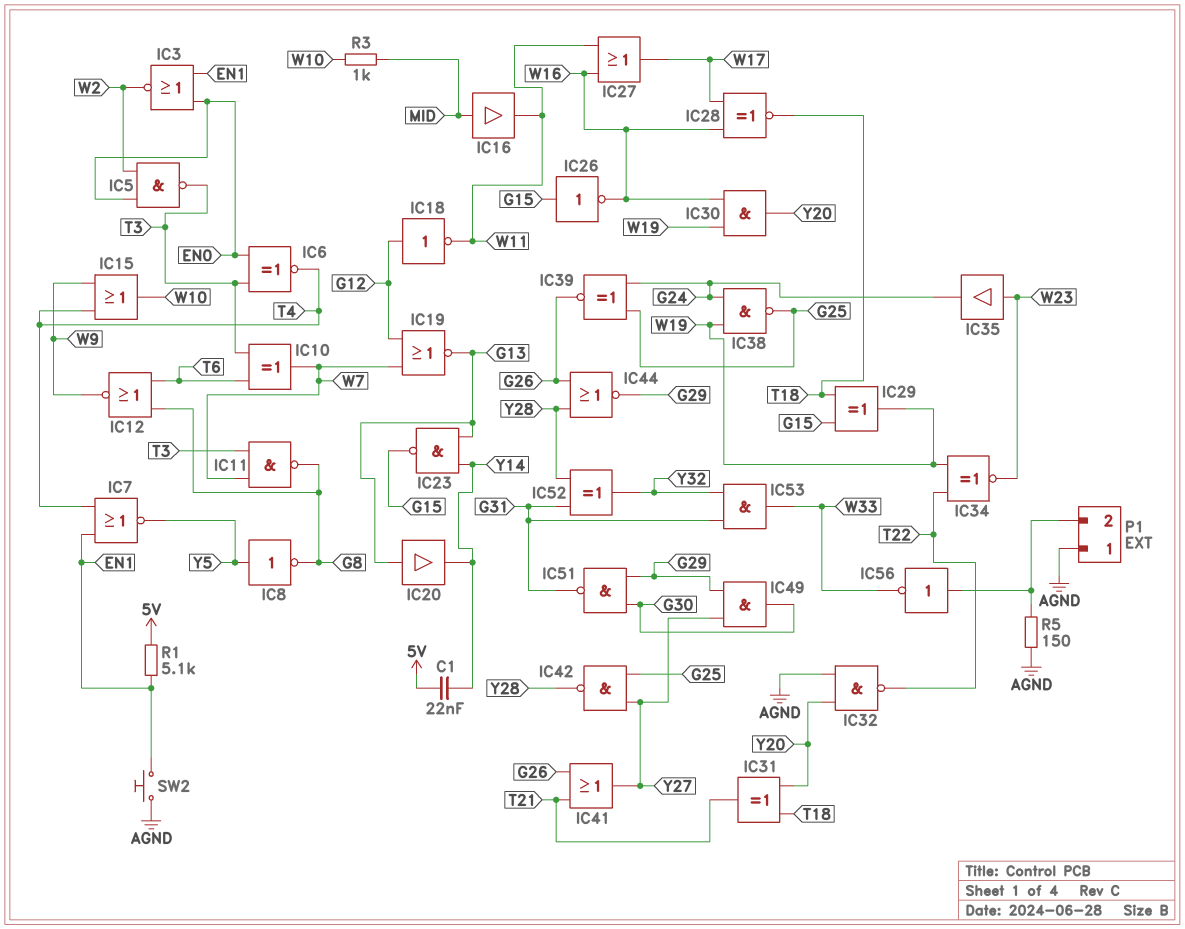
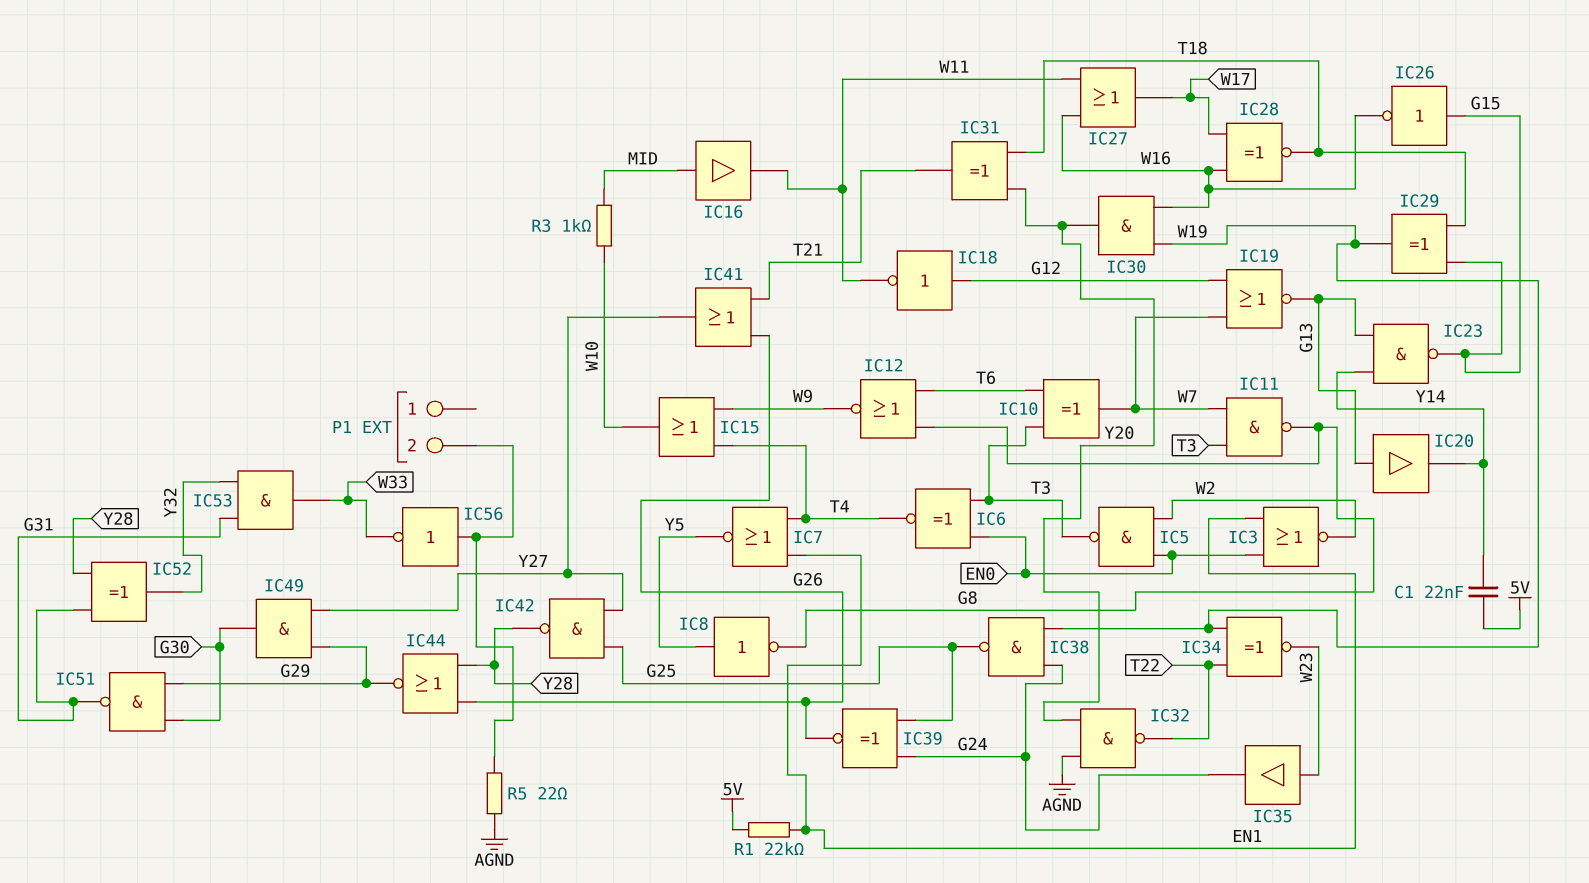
P1 pin 1: AGND -> none
R1: 5.1k (5V, EN1) -> 22k (5V, EN1)
R5: 150 (AGND, P1/2) -> 22 (AGND, P1/2)
SW2: button (AGND, EN1) -> none

